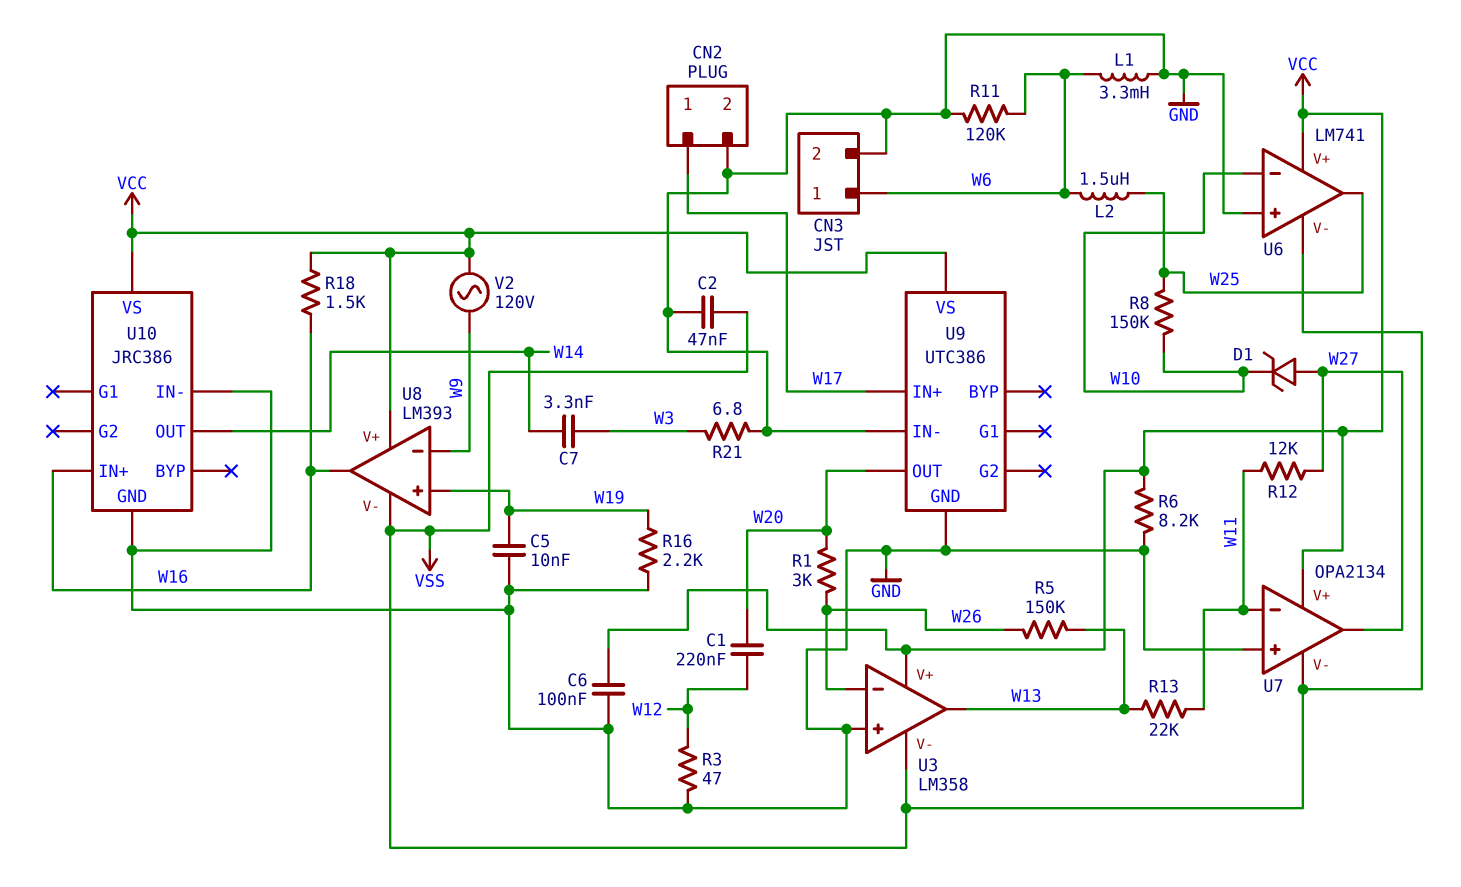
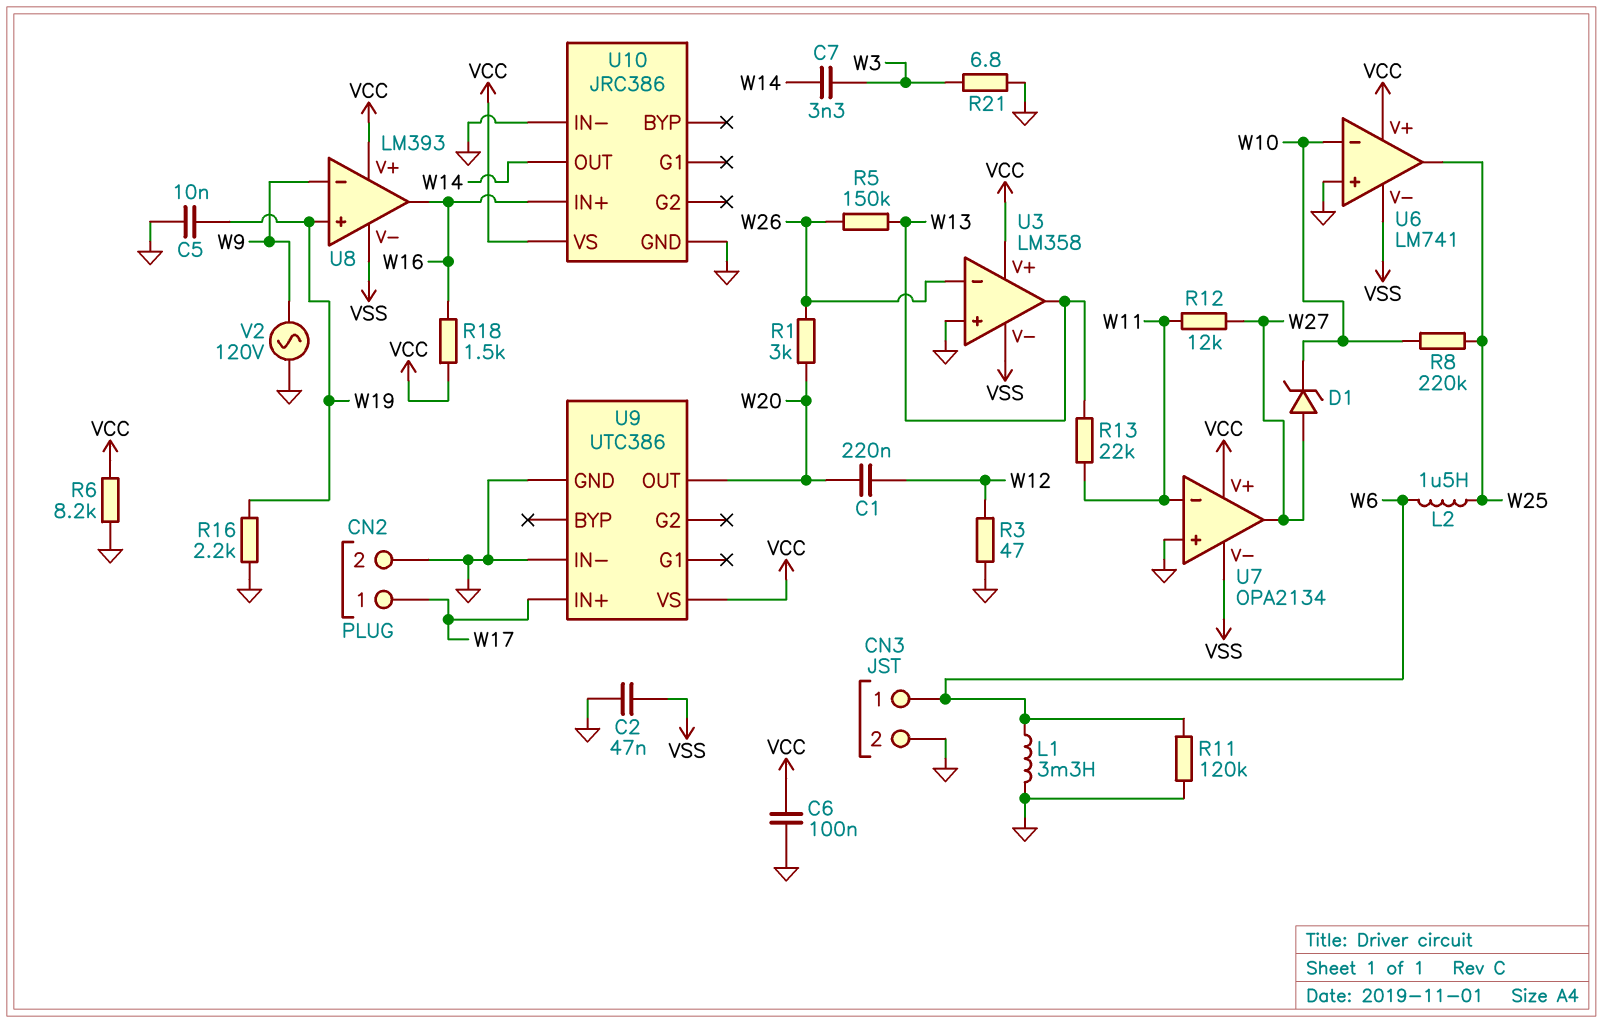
R8: 150k (W10, W25) -> 220k (W10, W25)
V2: AC 120V (VCC, W9) -> AC 120V (GND, W9)

